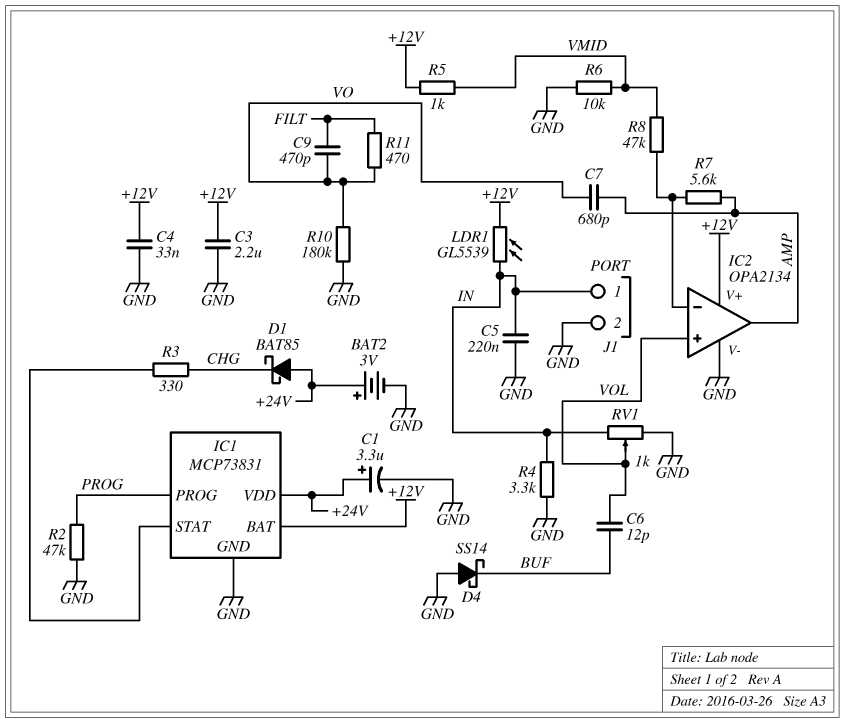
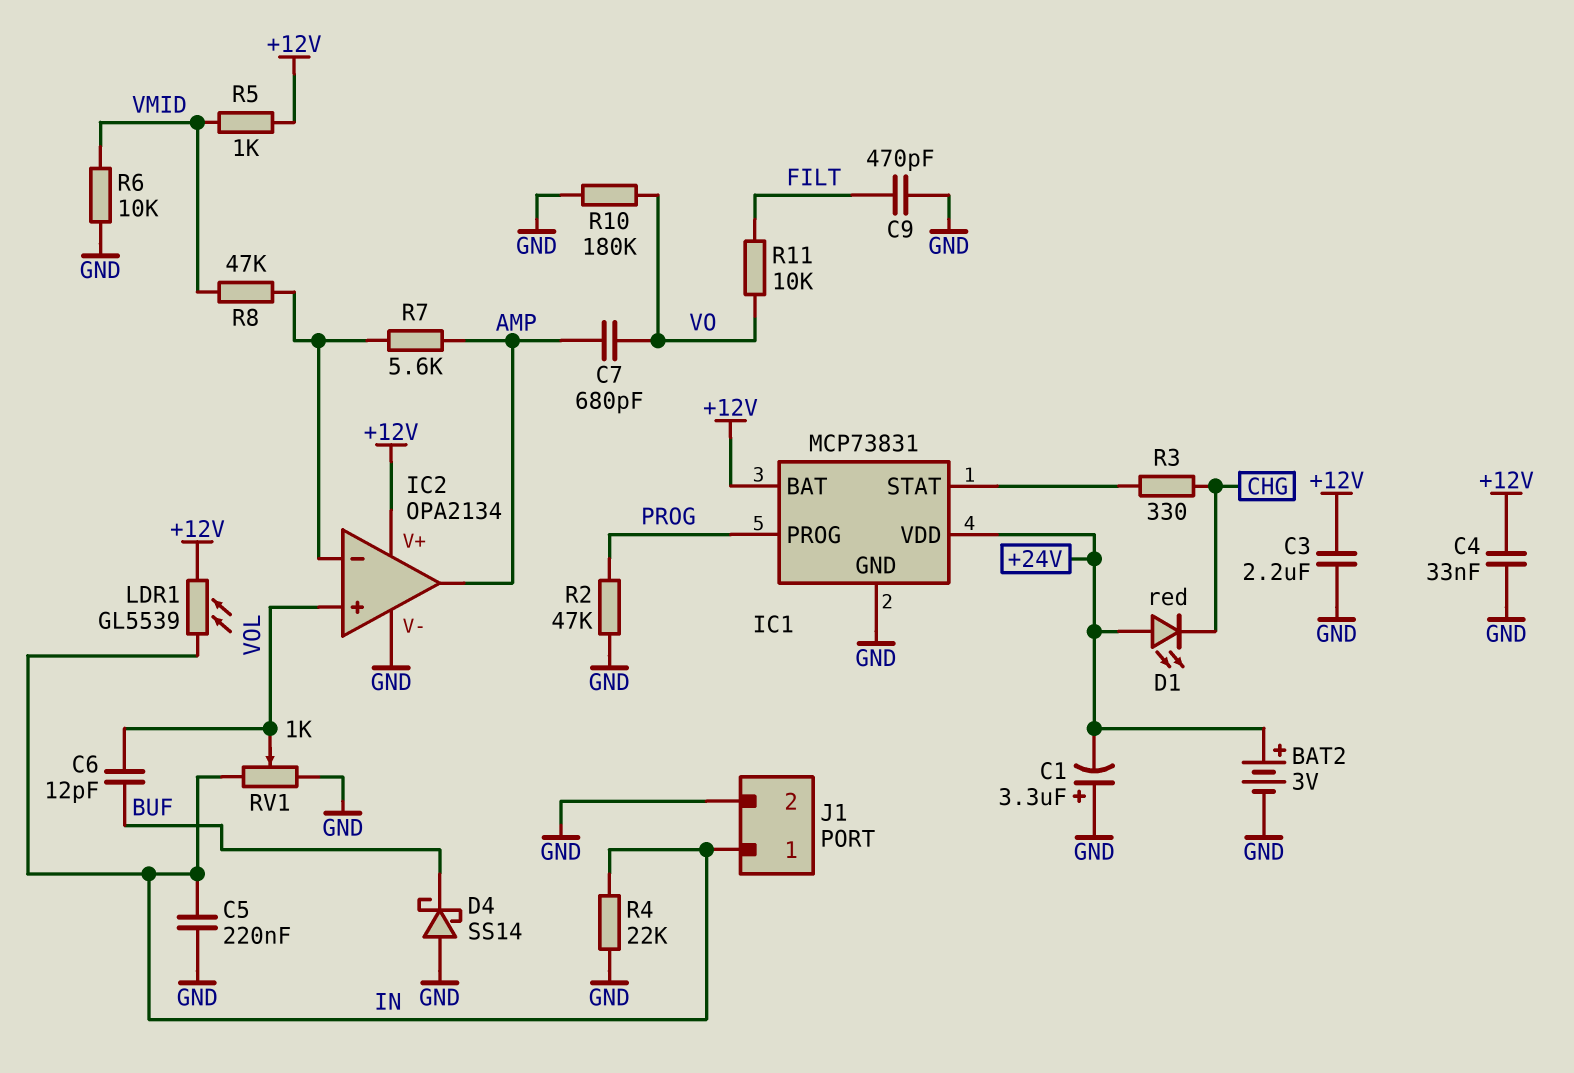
C1: 3.3uF (plus +24V, minus GND) -> 3.3uF (plus GND, minus +24V)
C9: 470pF (FILT, VO) -> 470pF (FILT, GND)
D1: schottky BAT85 (A +24V, K CHG) -> LED red (A +24V, K CHG)
R4: 3.3k (GND, IN) -> 22k (GND, IN)
R11: 470 (FILT, VO) -> 10k (FILT, VO)

